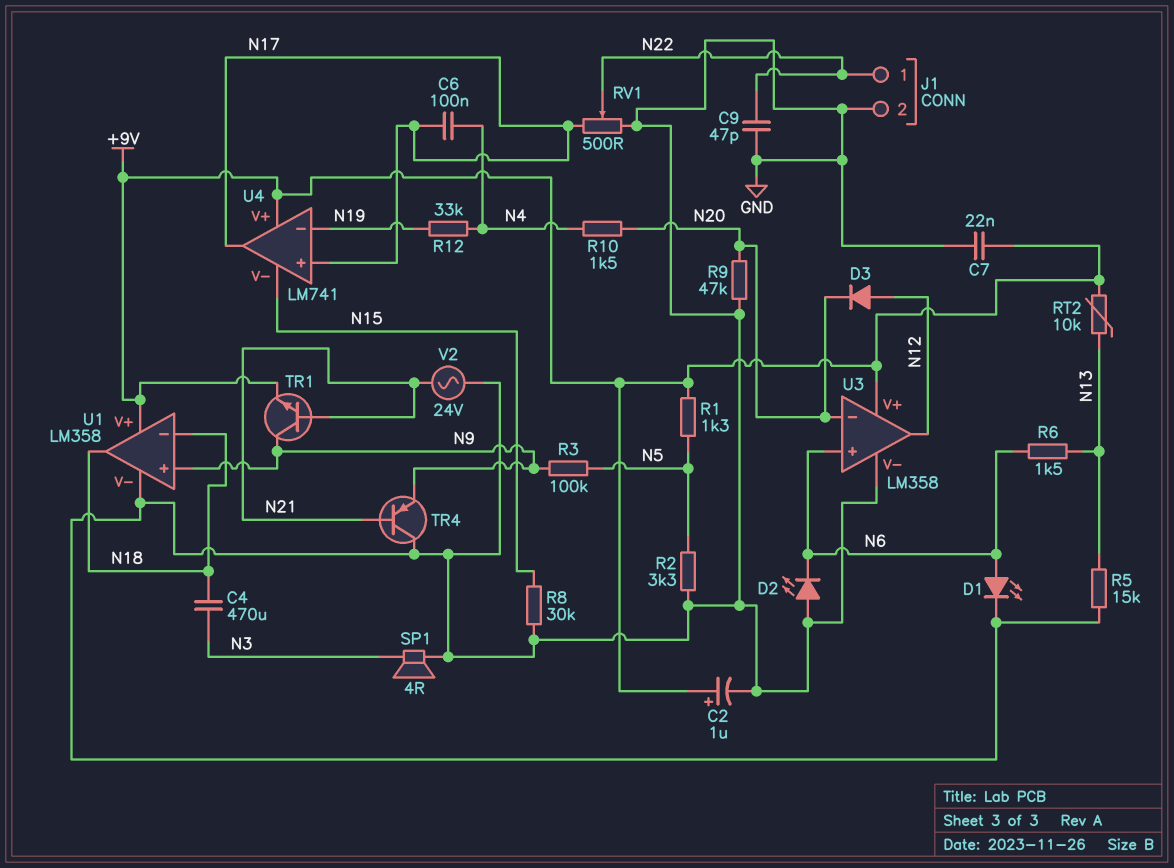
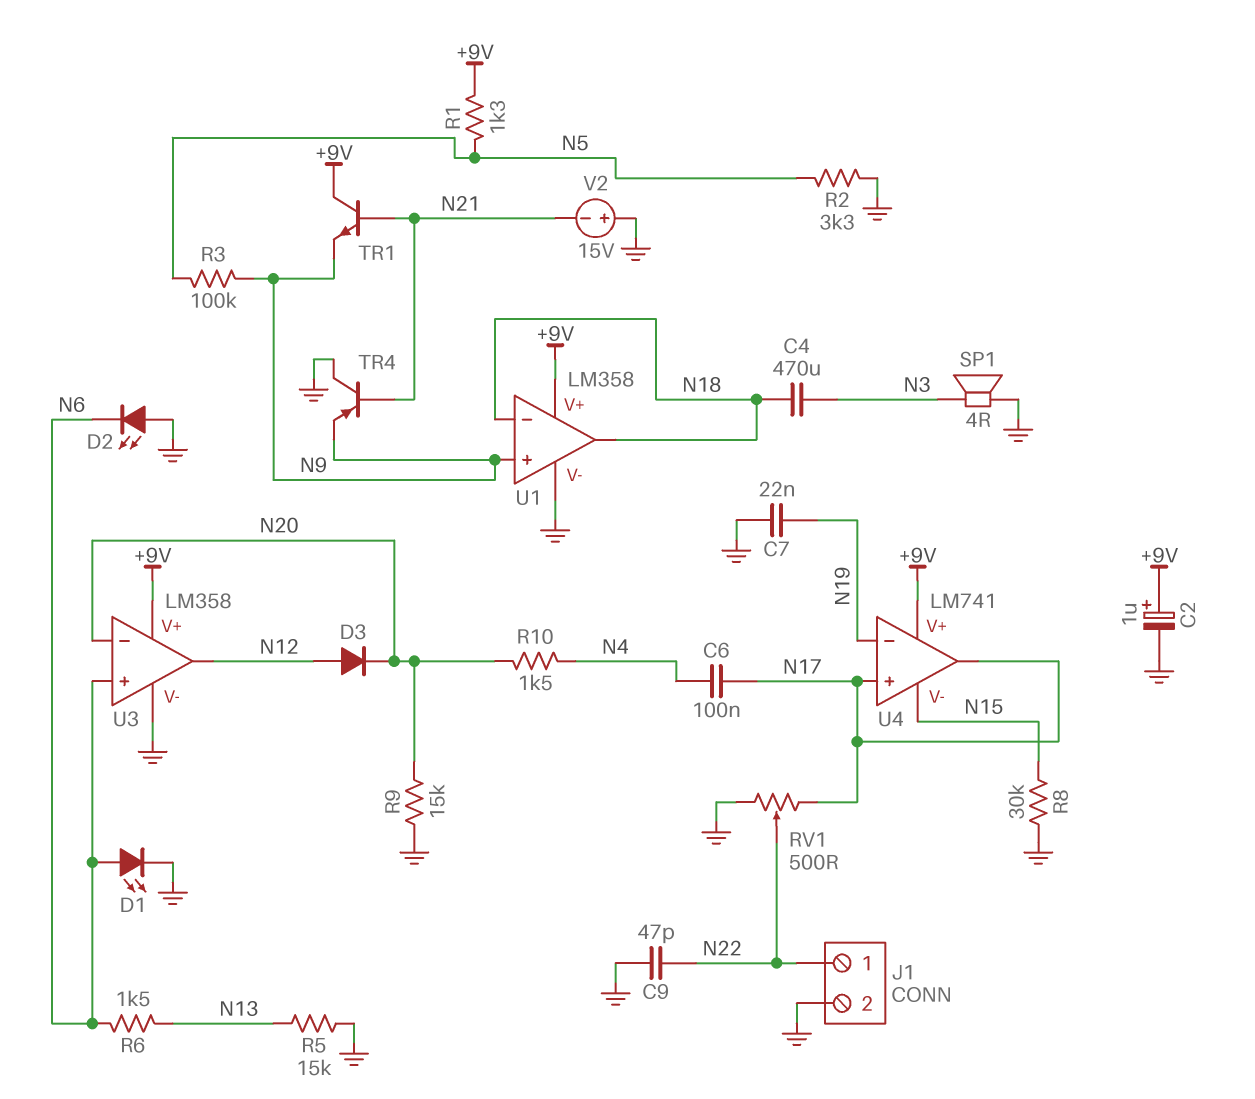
C7: 22nF (+9V, GND) -> 22nF (GND, N19)
R9: 47k (GND, N20) -> 15k (GND, N20)
R12: 33k (N4, N19) -> none
RT2: 10k (+9V, N13) -> none
TR1: NPN (B N21, C N9, E +9V) -> NPN (B N21, C +9V, E N9)
V2: AC 24V (GND, N21) -> 15V (plus GND, minus N21)

